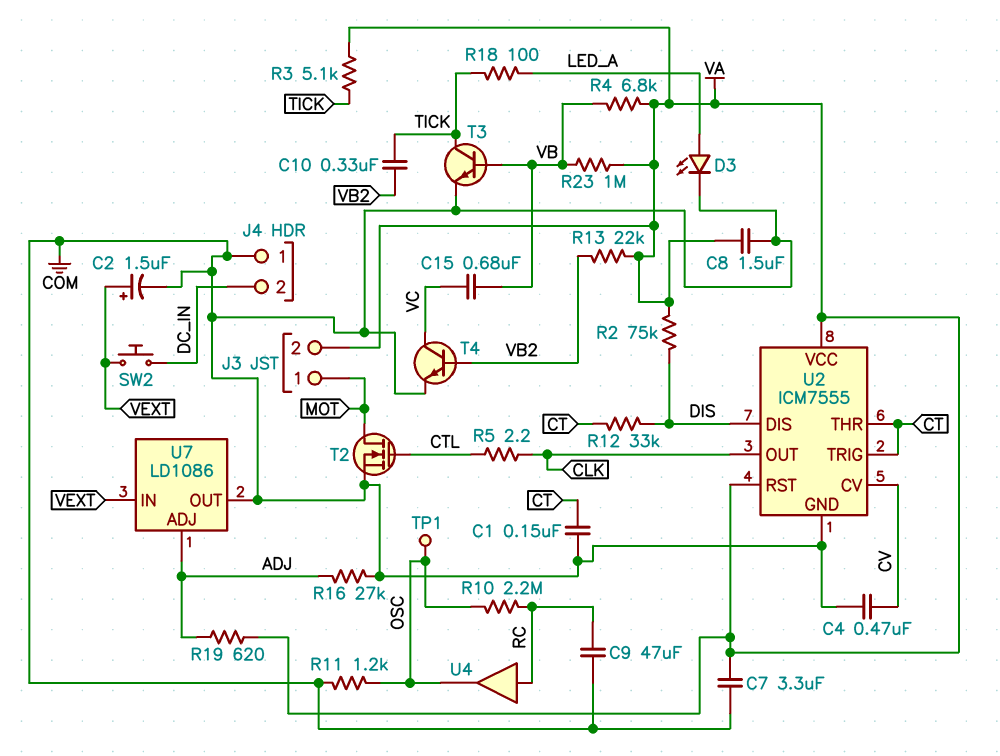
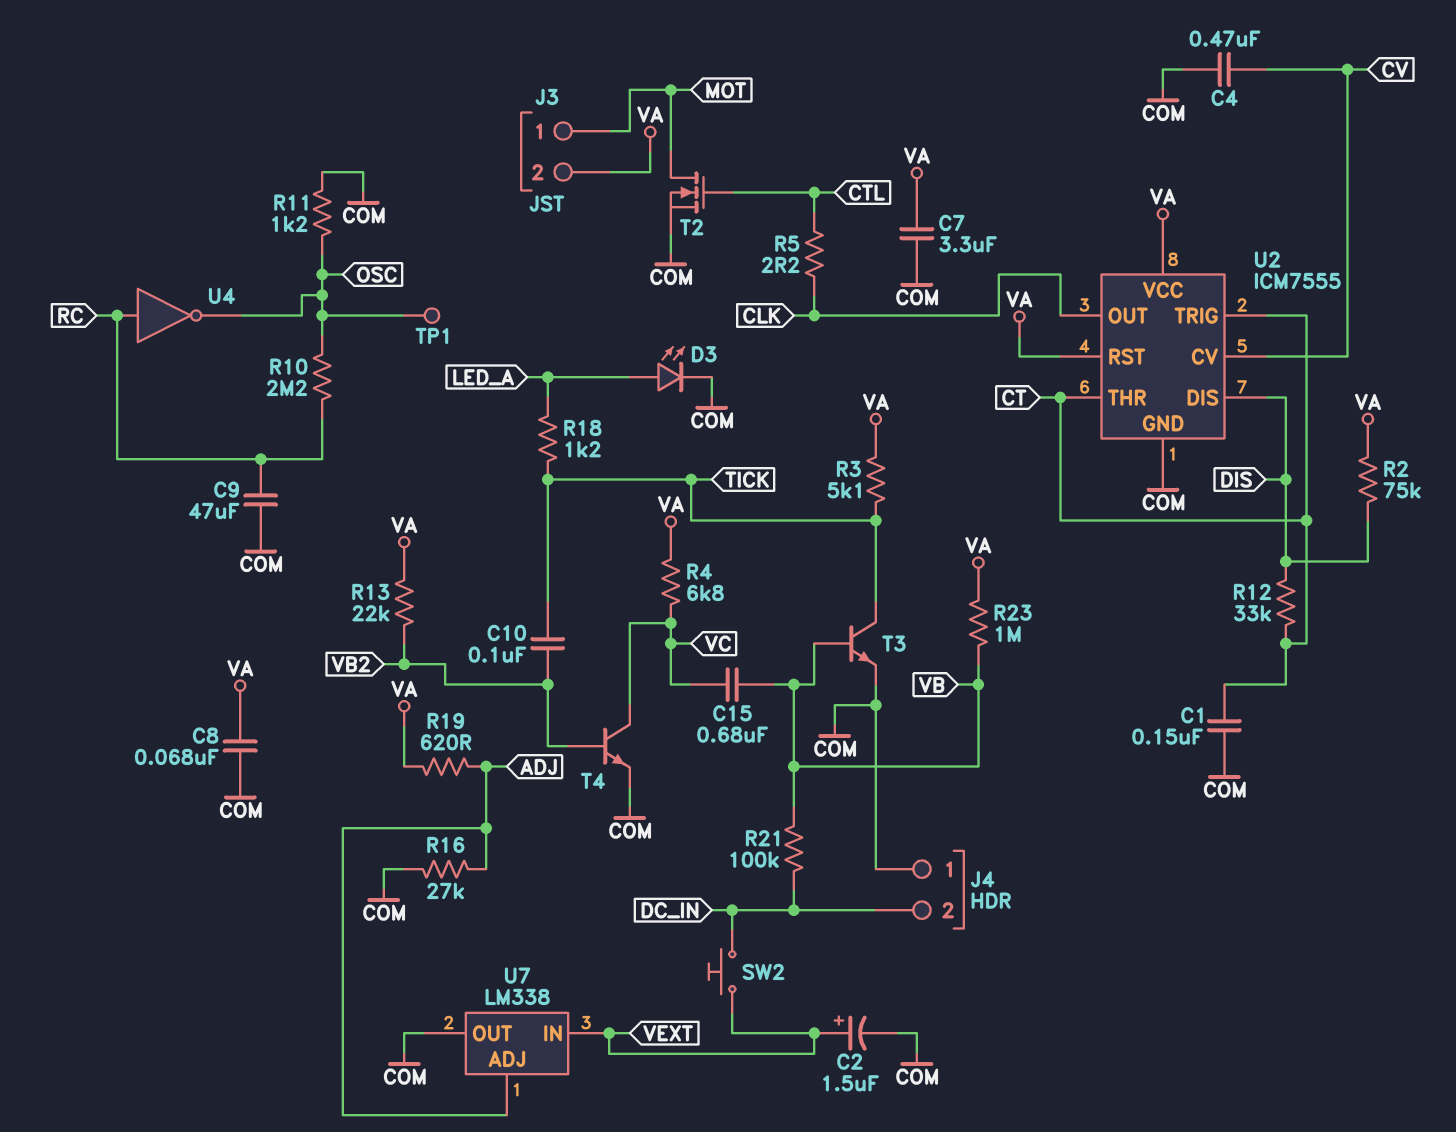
C8: 1.5uF (COM, VA) -> 68nF (COM, VA)
C10: 330nF (TICK, VB2) -> 100nF (TICK, VB2)
R4: 6.8k (VA, VB) -> 6.8k (VA, VC)
R18: 100 (LED_A, TICK) -> 1.2k (LED_A, TICK)
R21: none -> 100k (DC_IN, VB)
U4: buffer (in RC, out OSC) -> NOT (in RC, out OSC)
U7: LD1086 -> LM338

